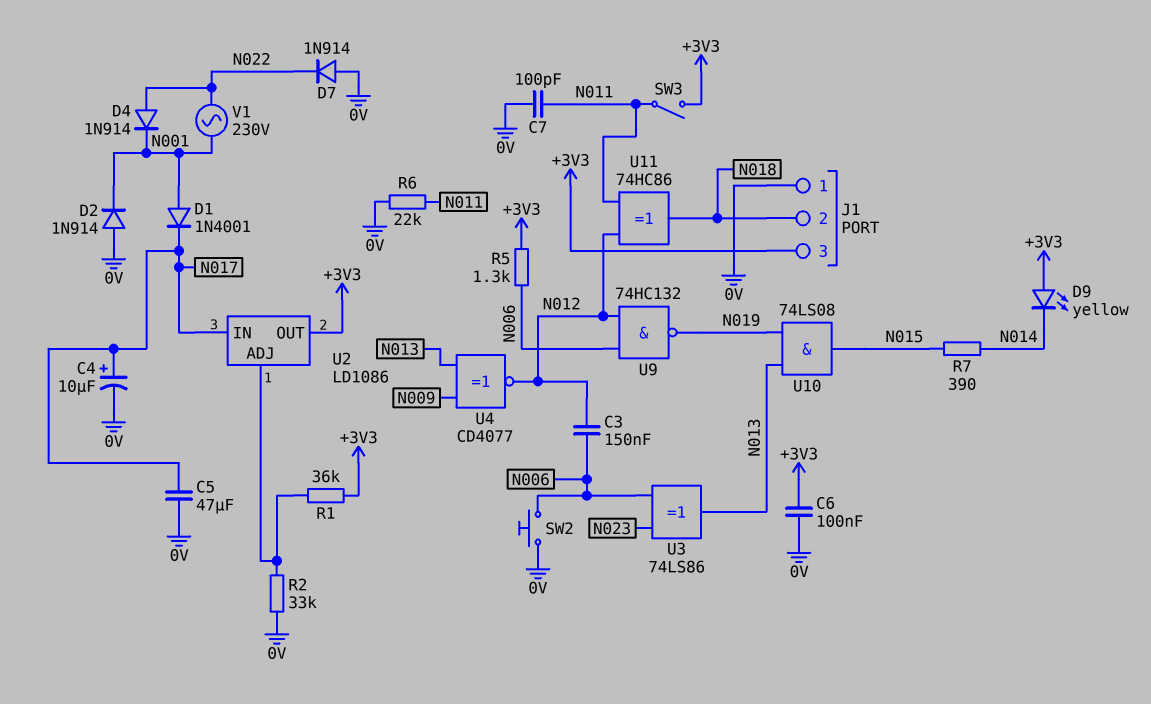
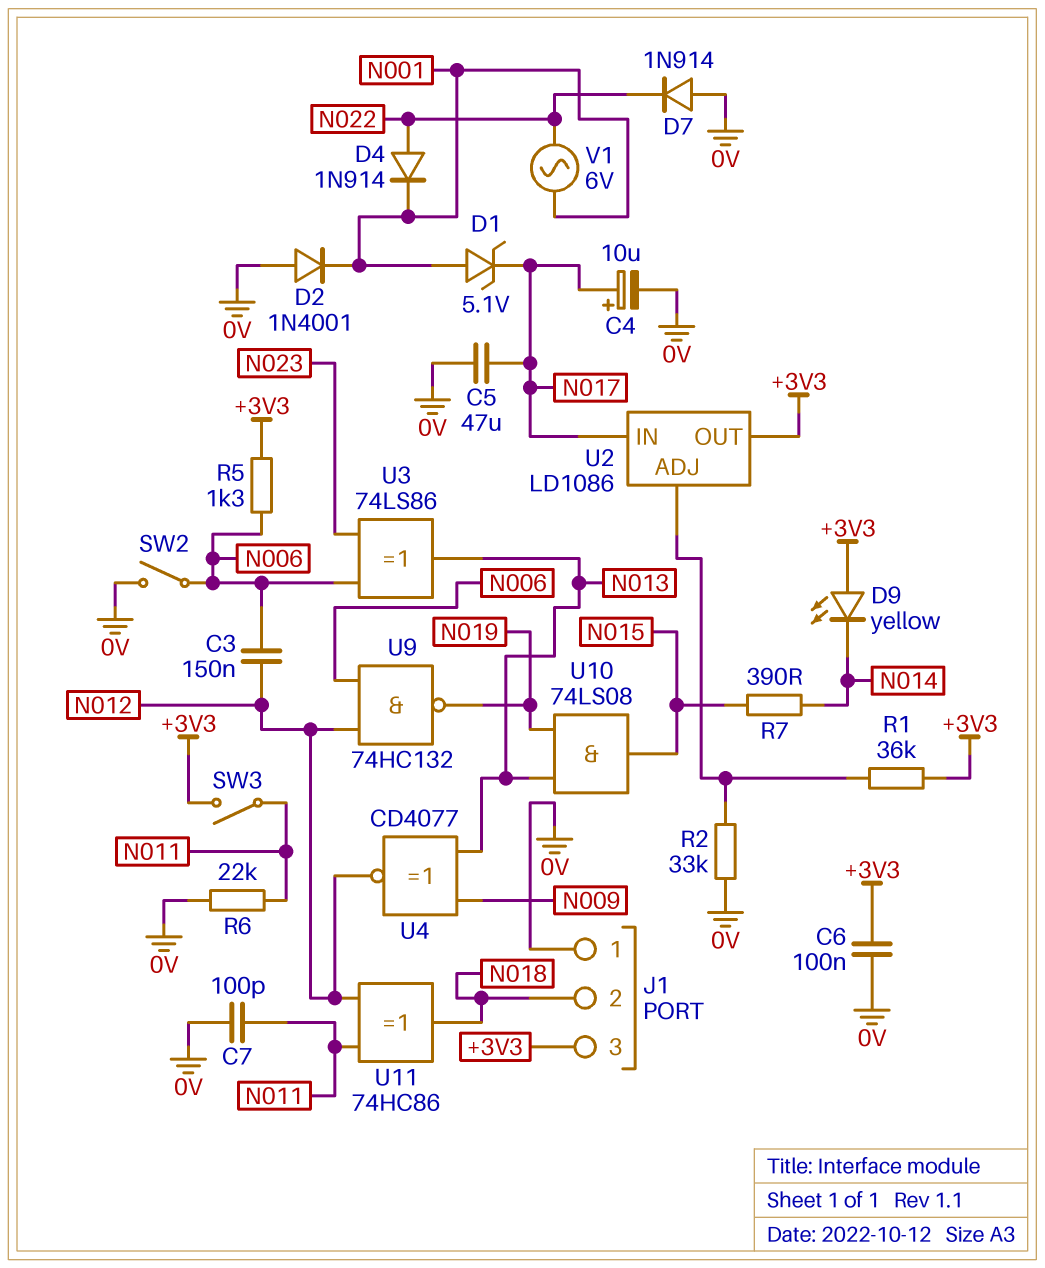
D1: diode 1N4001 (A N001, K N017) -> zener 5.1V (A N001, K N017)
D2: diode 1N914 (A 0V, K N001) -> diode 1N4001 (A 0V, K N001)
SW2: button (0V, N006) -> switch (0V, N006)
V1: AC 230V (N001, N022) -> AC 6V (N001, N022)

